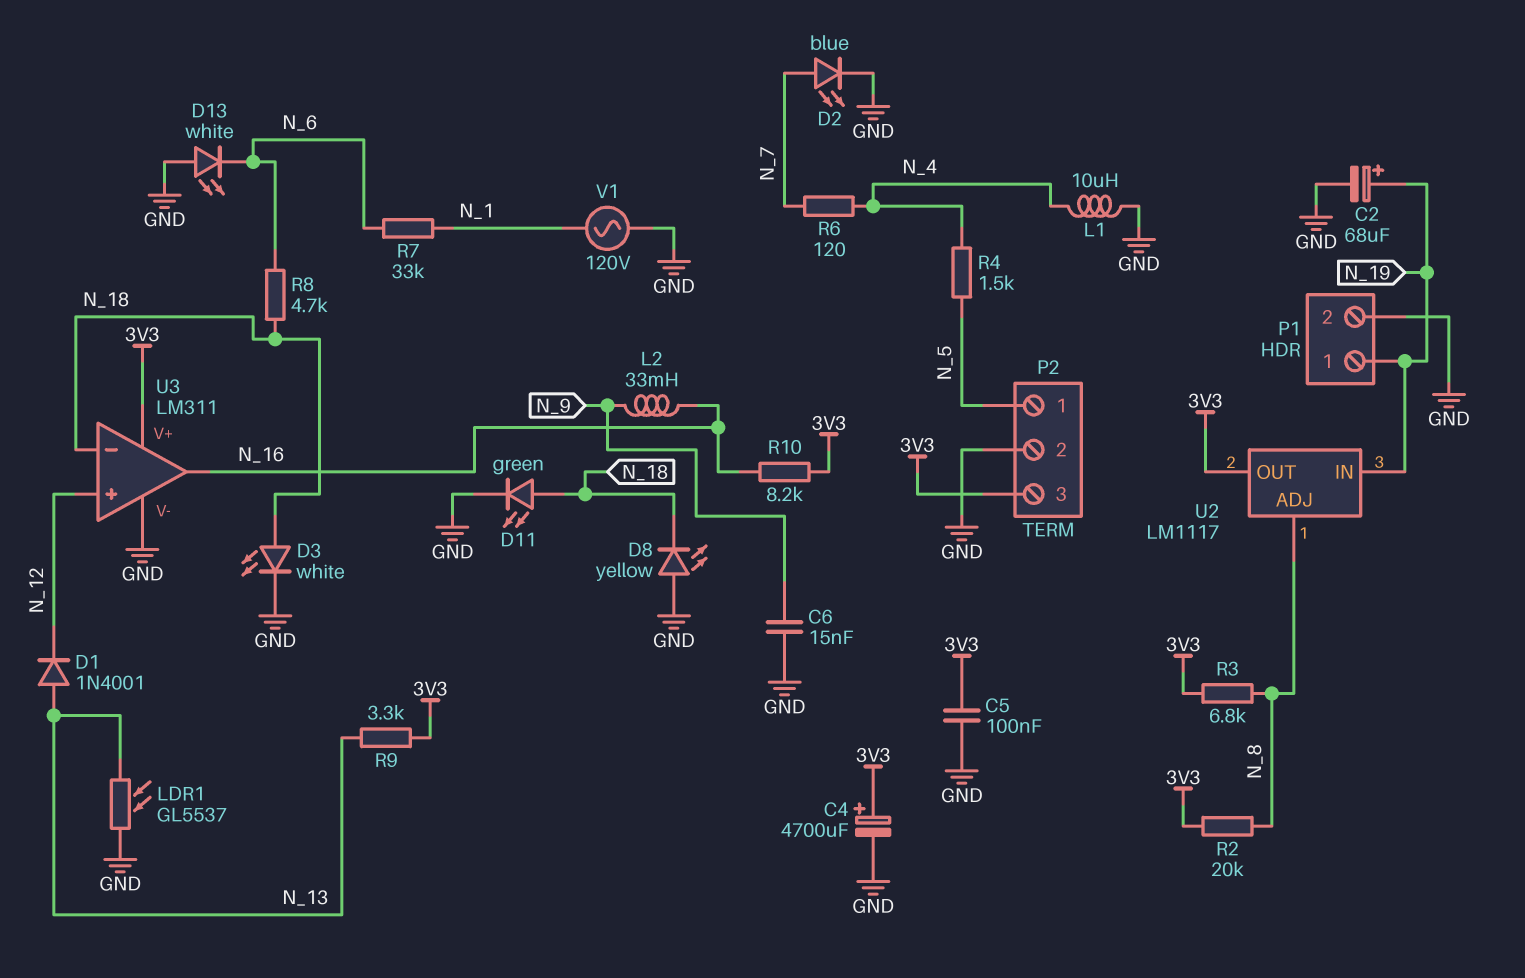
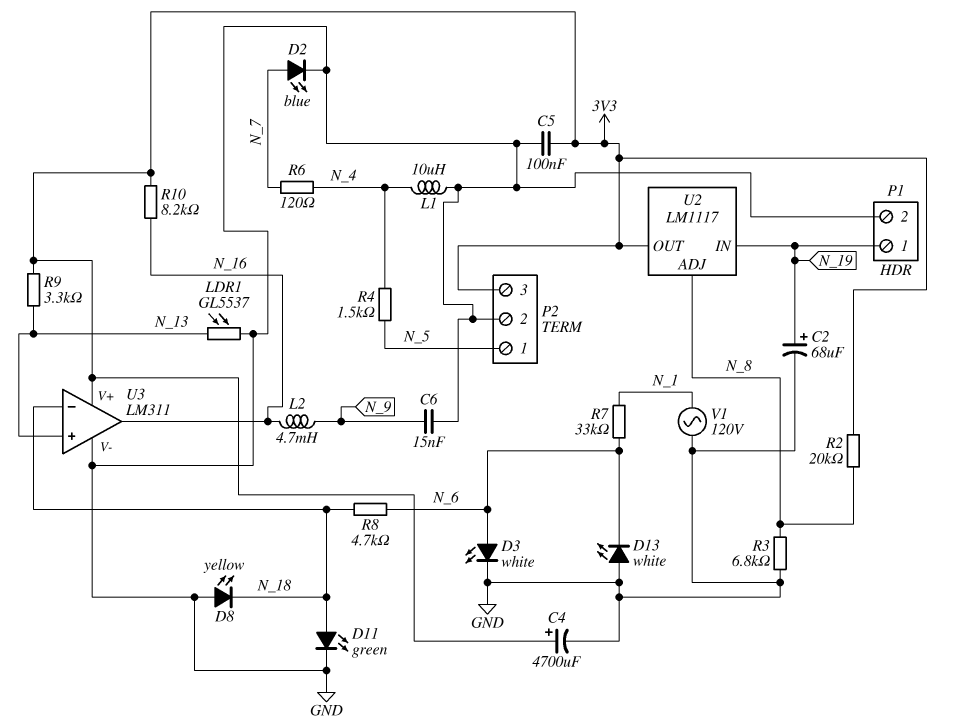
D1: diode 1N4001 (A N_13, K N_12) -> none
D3: LED white (A N_18, K GND) -> LED white (A N_6, K GND)
L2: 33mH (N_9, N_16) -> 4.7mH (N_9, N_16)
R3: 6.8k (3V3, N_8) -> 6.8k (GND, N_8)
U3 pin in+: N_12 -> N_13

